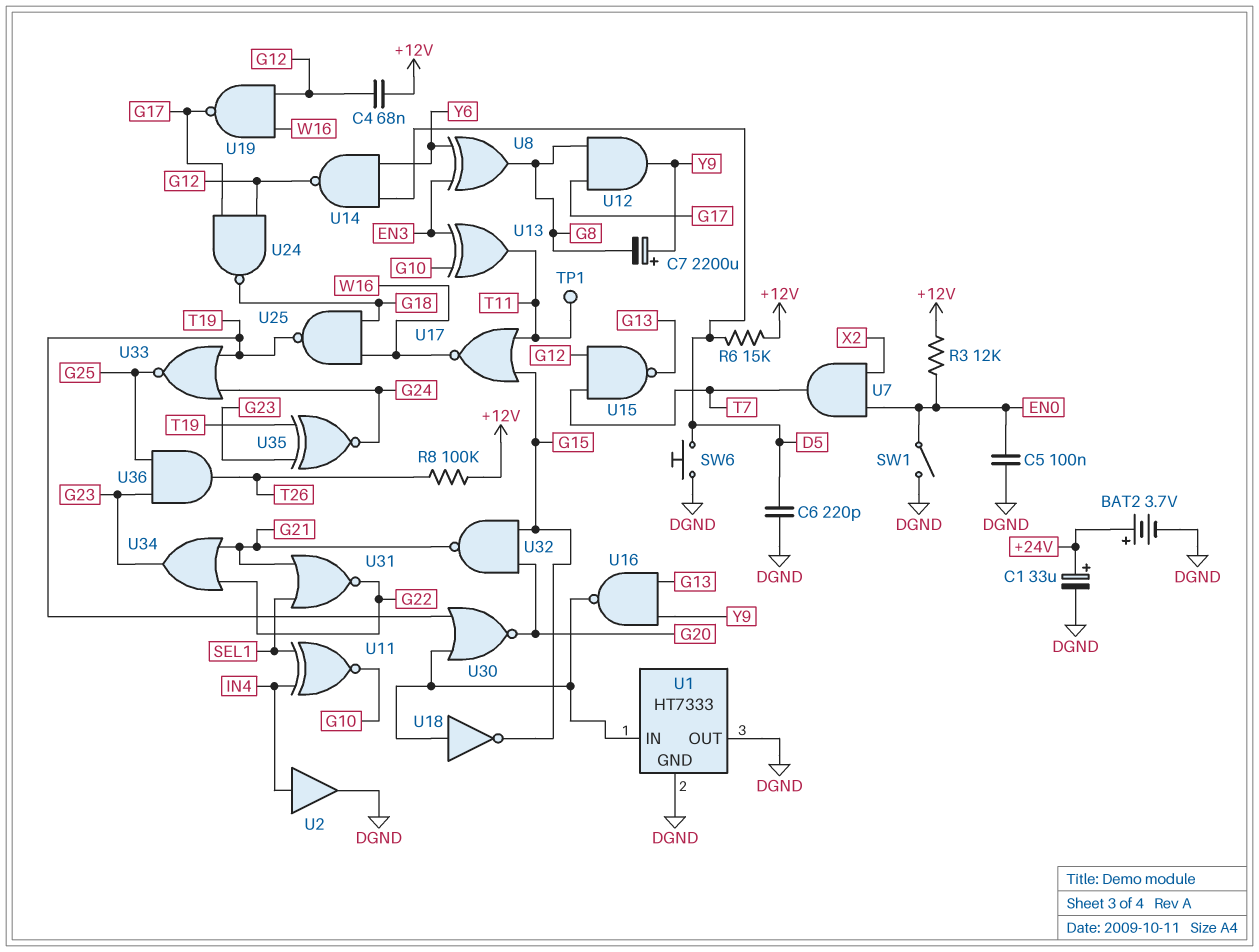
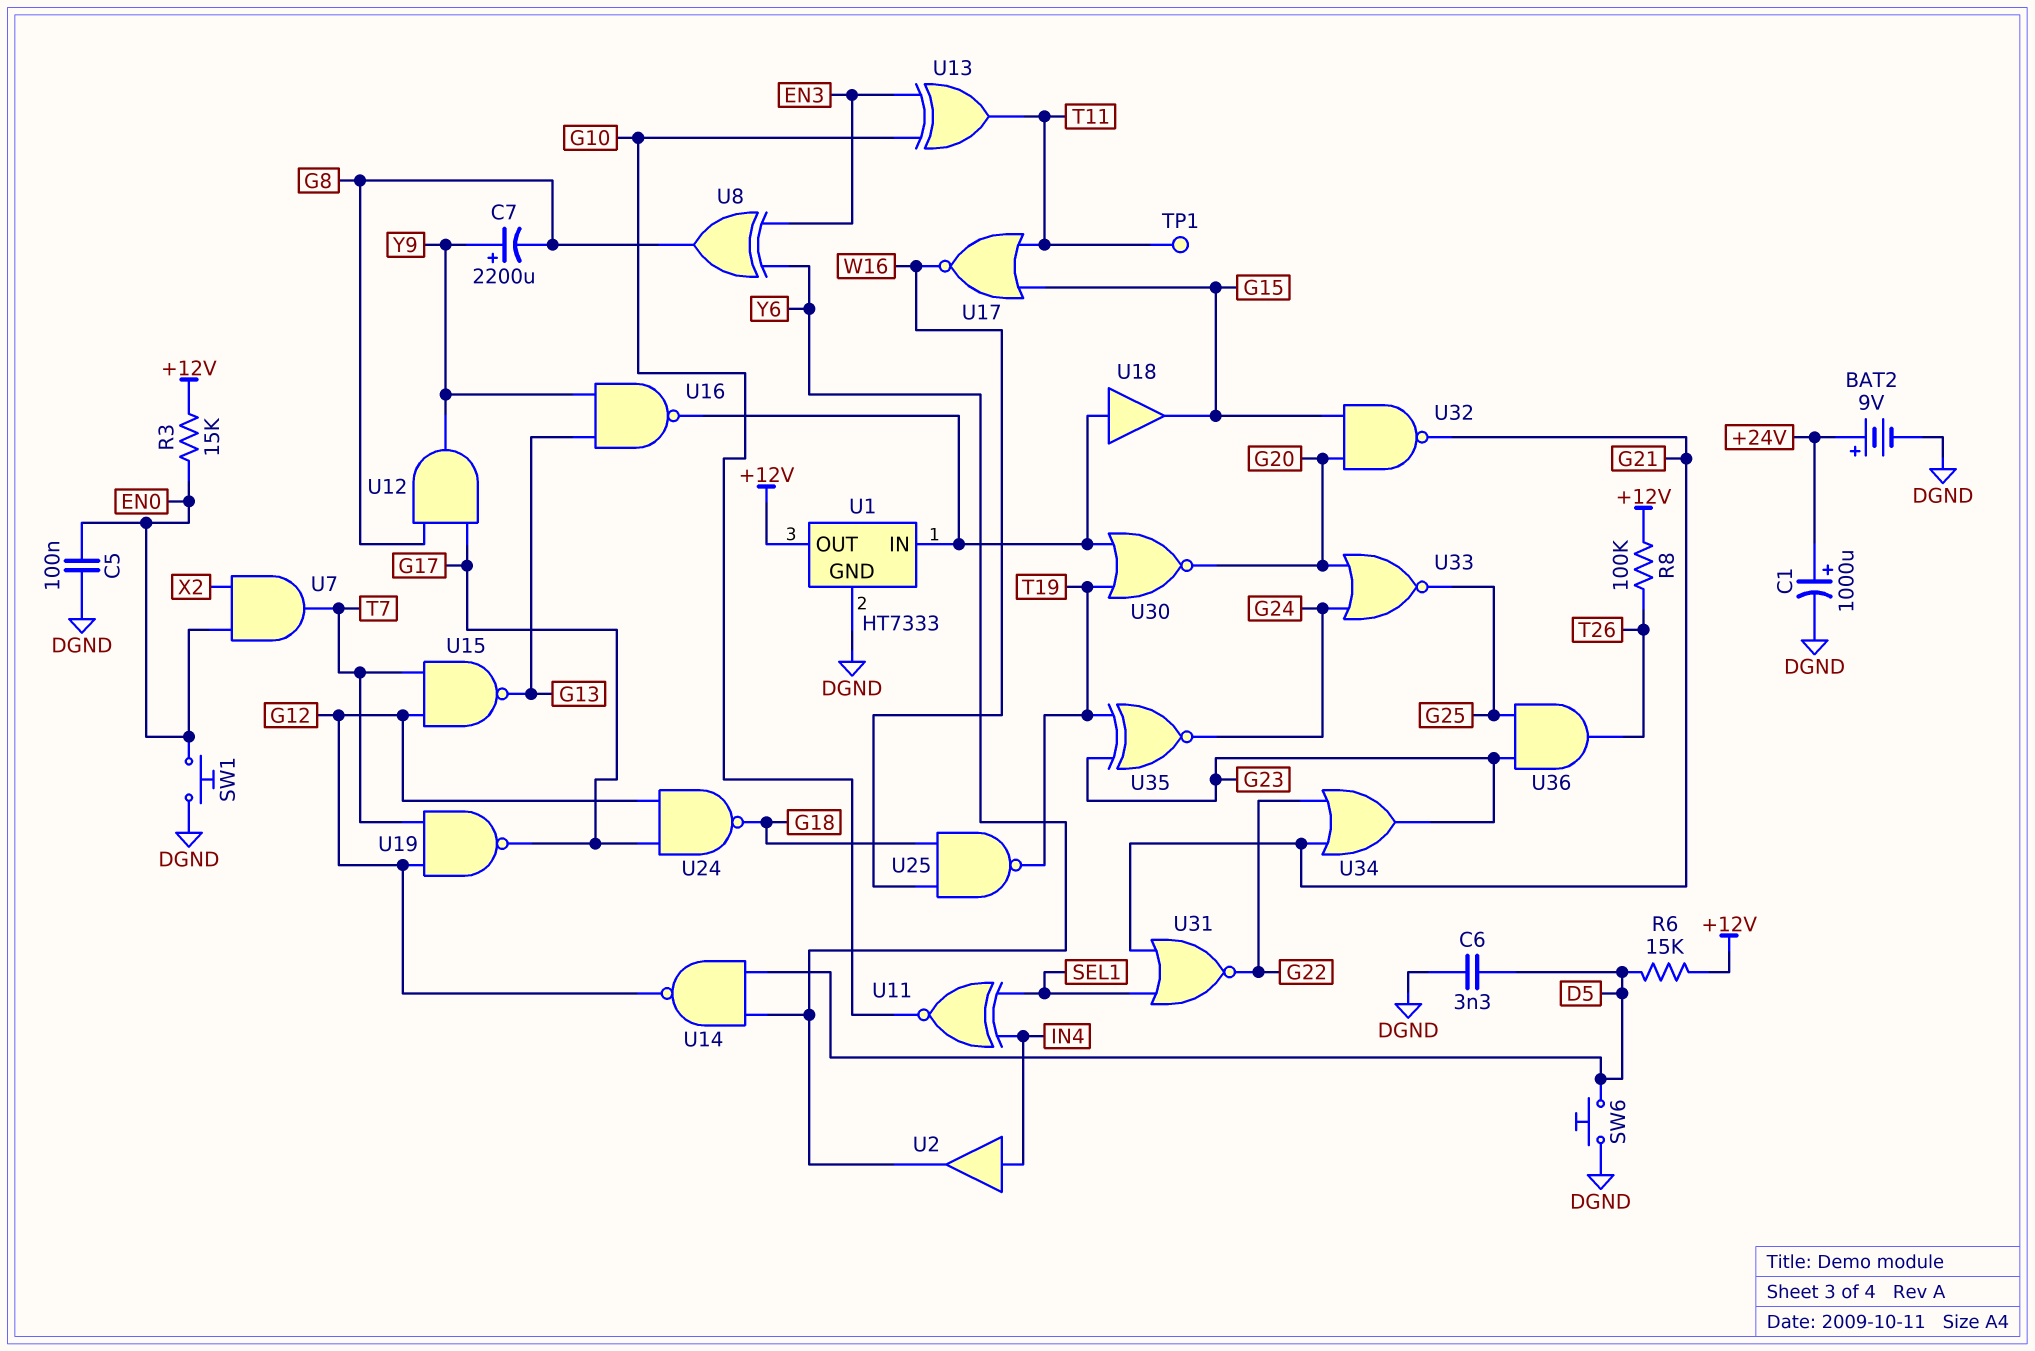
BAT2: 3.7V (plus +24V, minus DGND) -> 9V (plus +24V, minus DGND)
C1: 33uF (plus +24V, minus DGND) -> 1000uF (plus +24V, minus DGND)
C4: 68nF (+12V, G12) -> none
C6: 220pF (D5, DGND) -> 3.3nF (D5, DGND)
R3: 12k (+12V, EN0) -> 15k (+12V, EN0)
SW1: switch (DGND, EN0) -> button (DGND, EN0)
U1 pin OUT: DGND -> +12V
U2: buffer (in IN4, out DGND) -> buffer (in IN4, out Y6)
U18: NOT (in U1/IN, out G15) -> buffer (in U1/IN, out G15)
U19: NAND (in G12, in W16, out G17) -> NAND (in G12, in T7, out G17)
U33: NOR (in G24, in T19, out G25) -> NOR (in G20, in G24, out G25)

